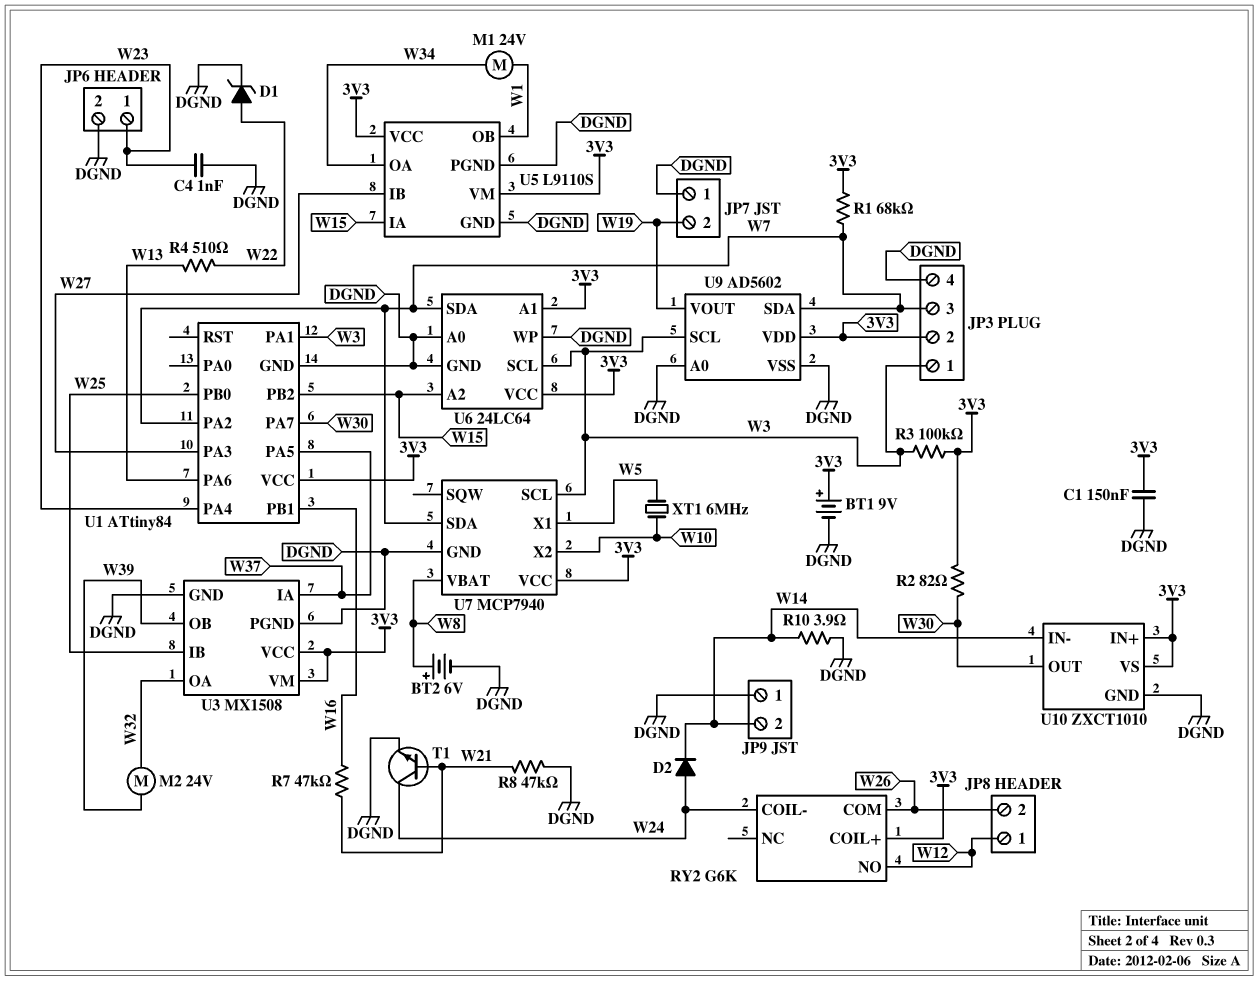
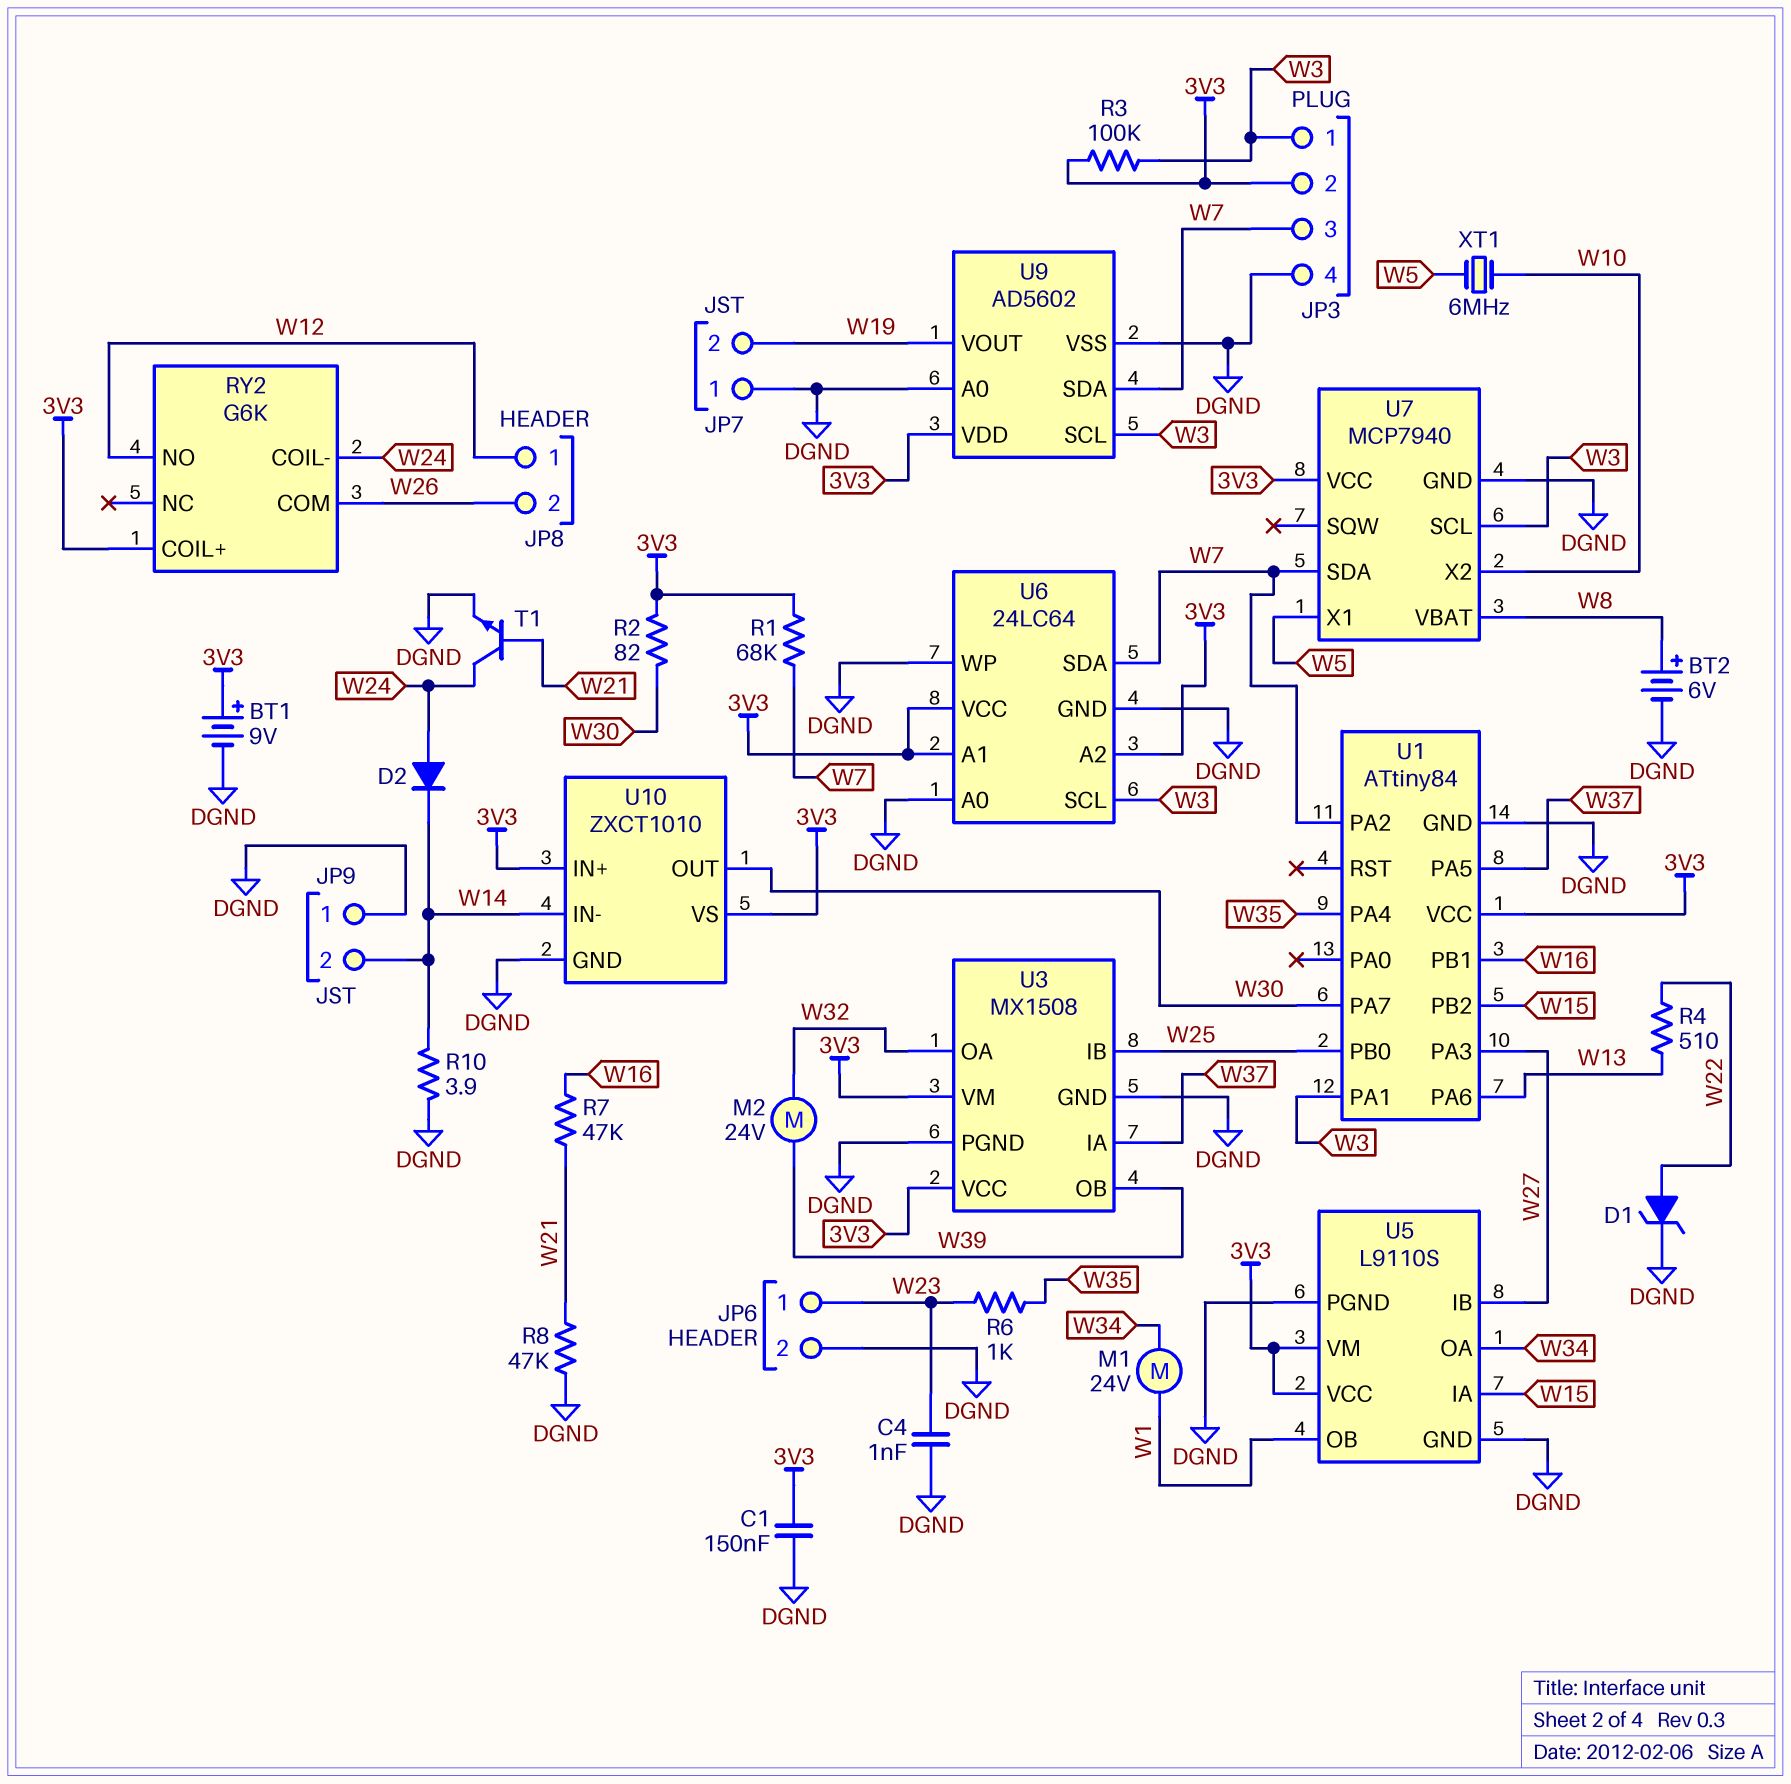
R6: none -> 1k (W23, W35)
U1 pin PA4: W23 -> W35
U6 pin A2: W15 -> 3V3

